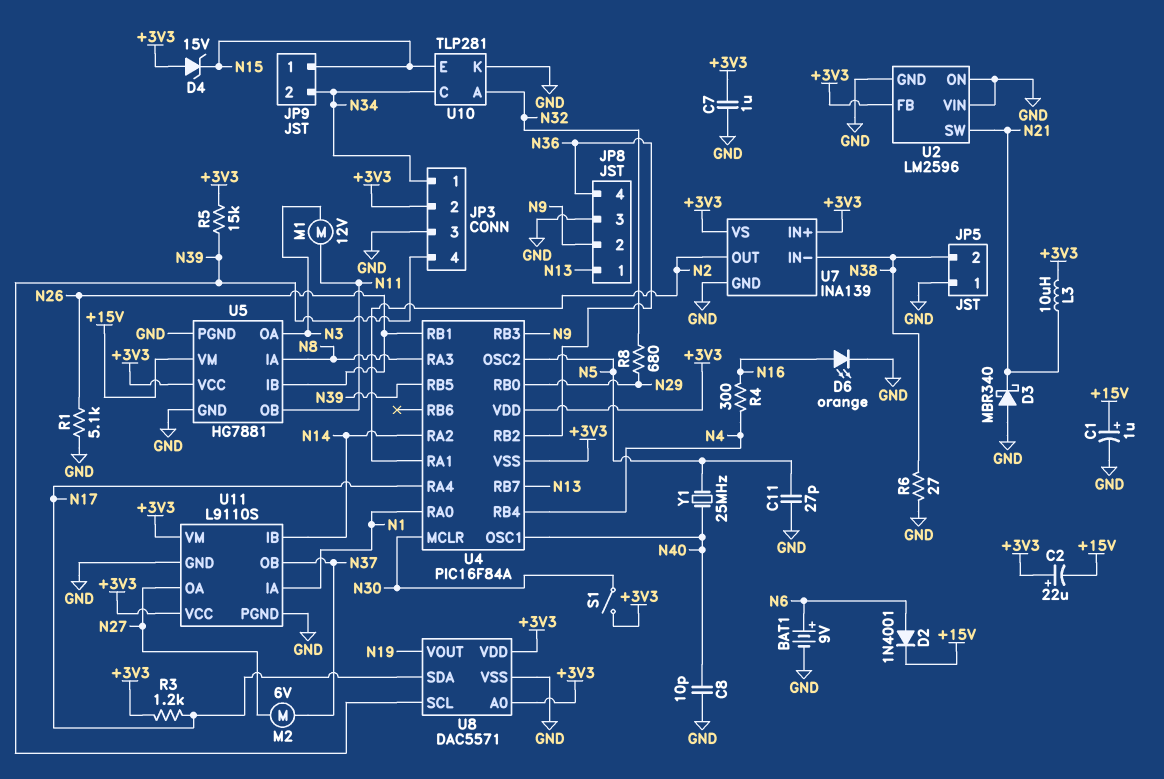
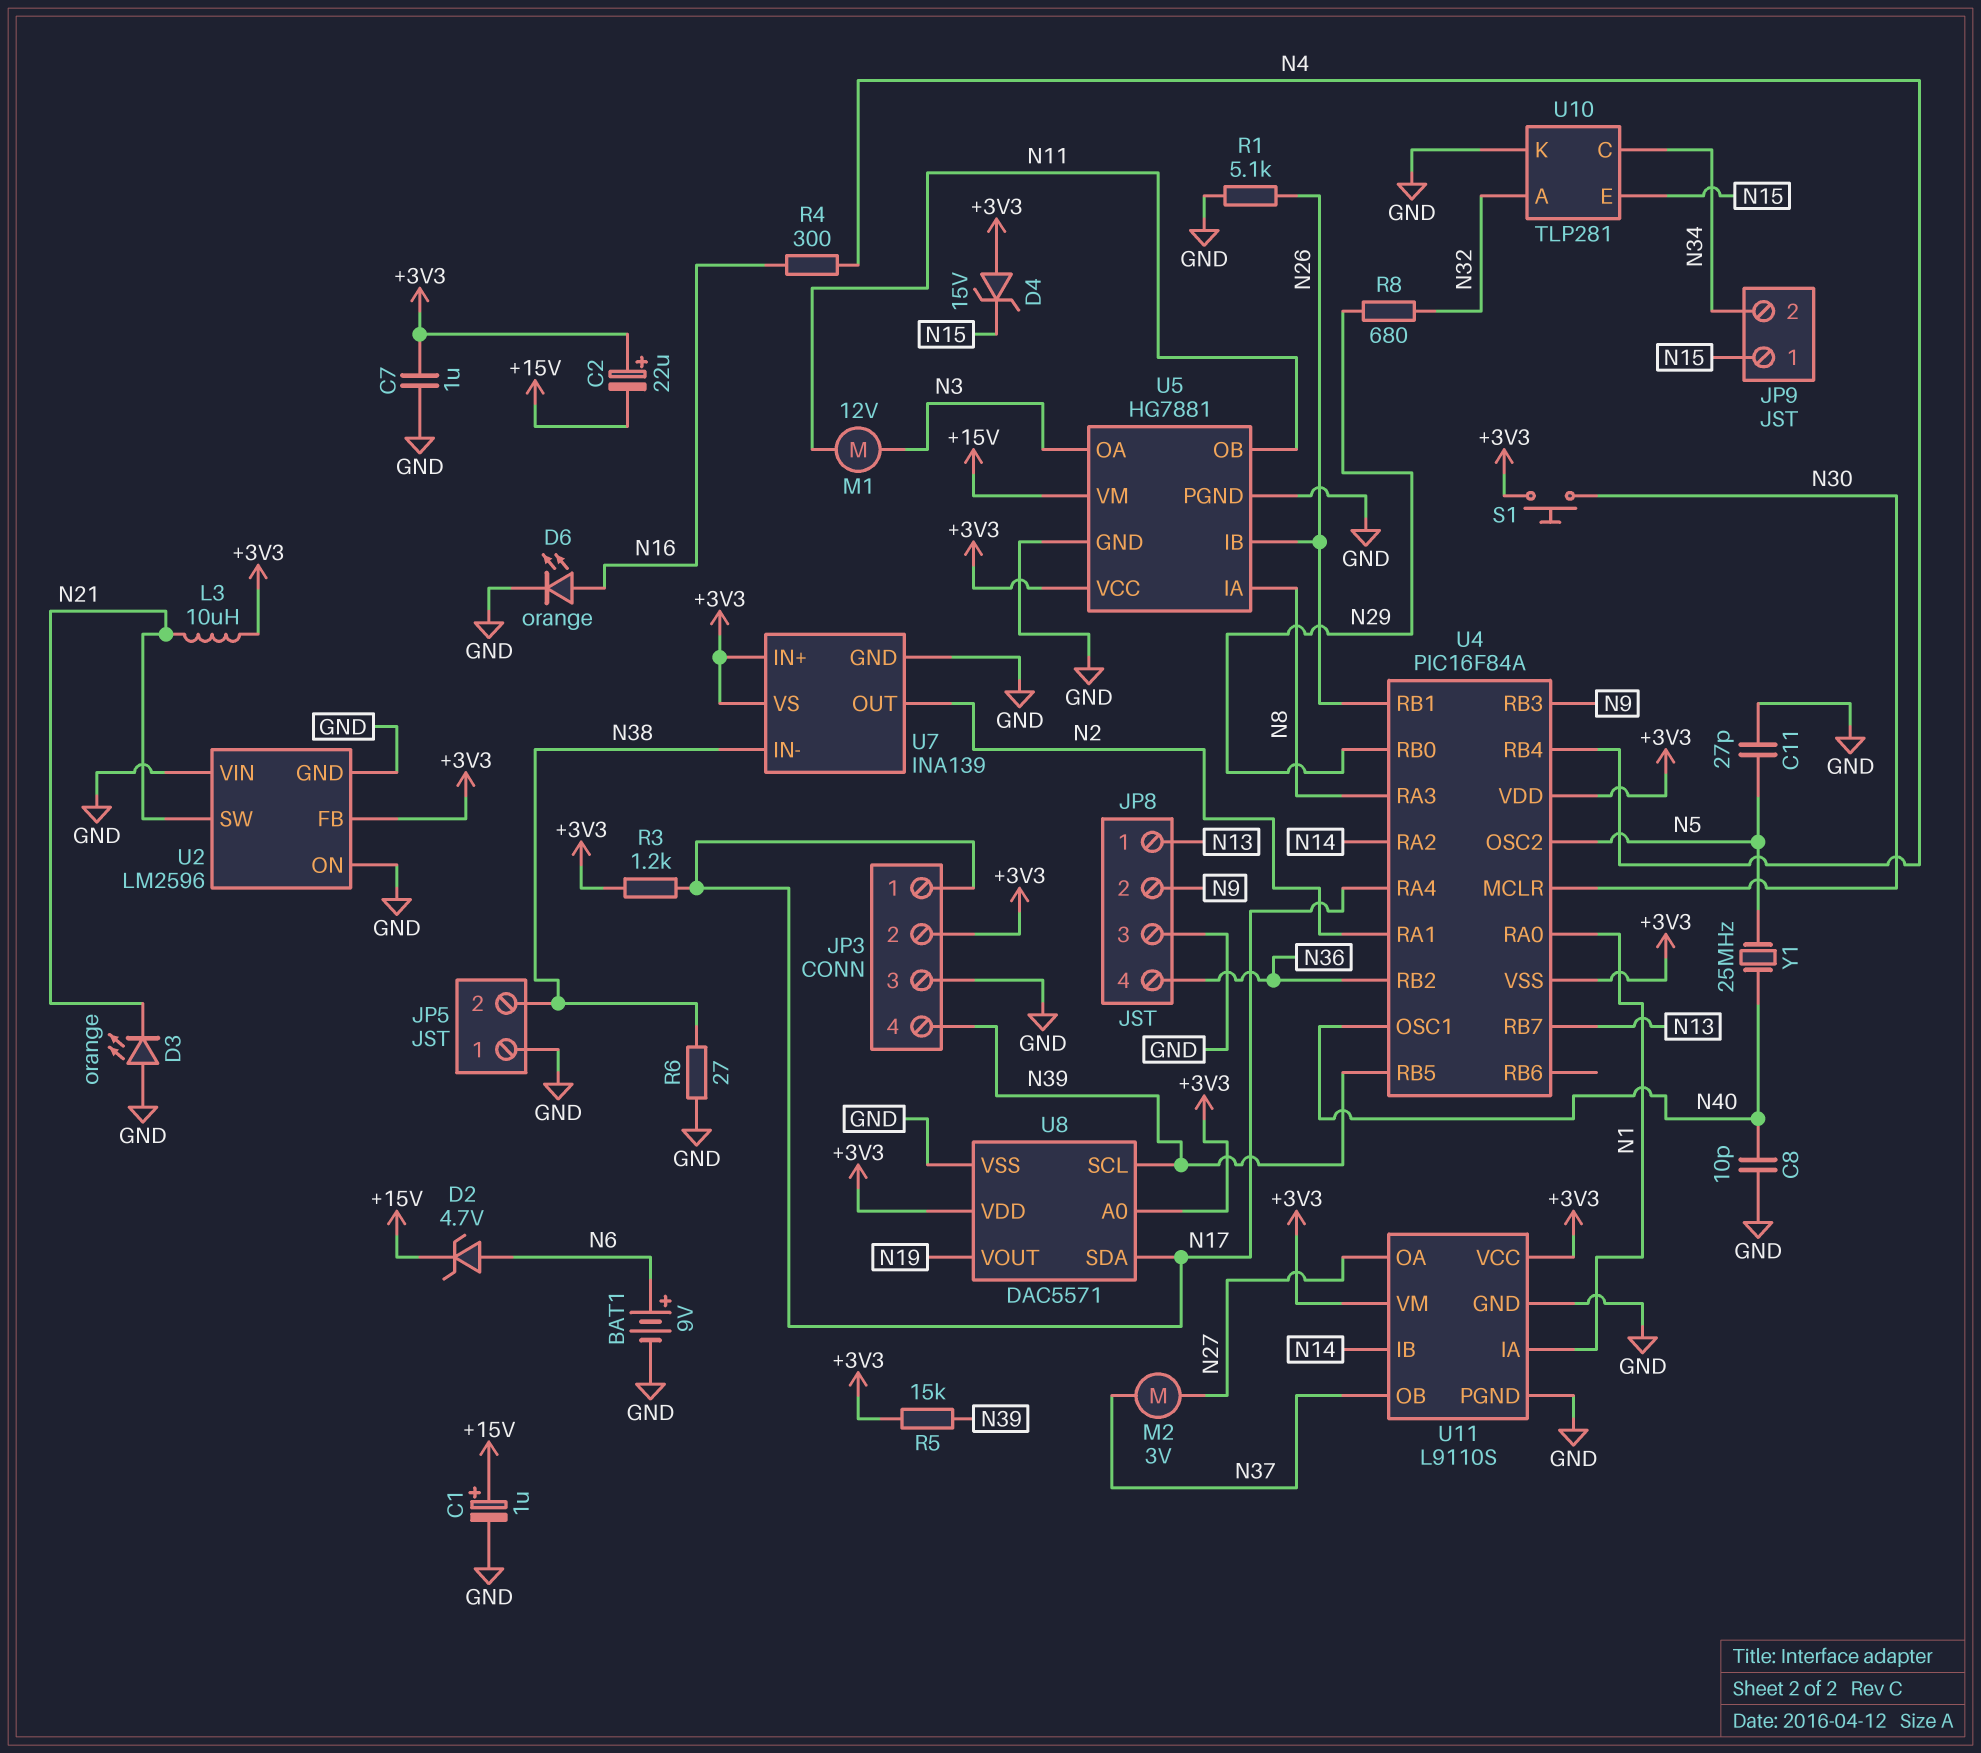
D2: diode 1N4001 (A N6, K +15V) -> zener 4.7V (A N6, K +15V)
D3: schottky MBR340 (A GND, K N21) -> LED orange (A GND, K N21)
JP3 pin 1: N34 -> N17
M2: motor 6V (N27, N37) -> motor 3V (N27, N37)
S1: switch (+3V3, N30) -> button (+3V3, N30)

